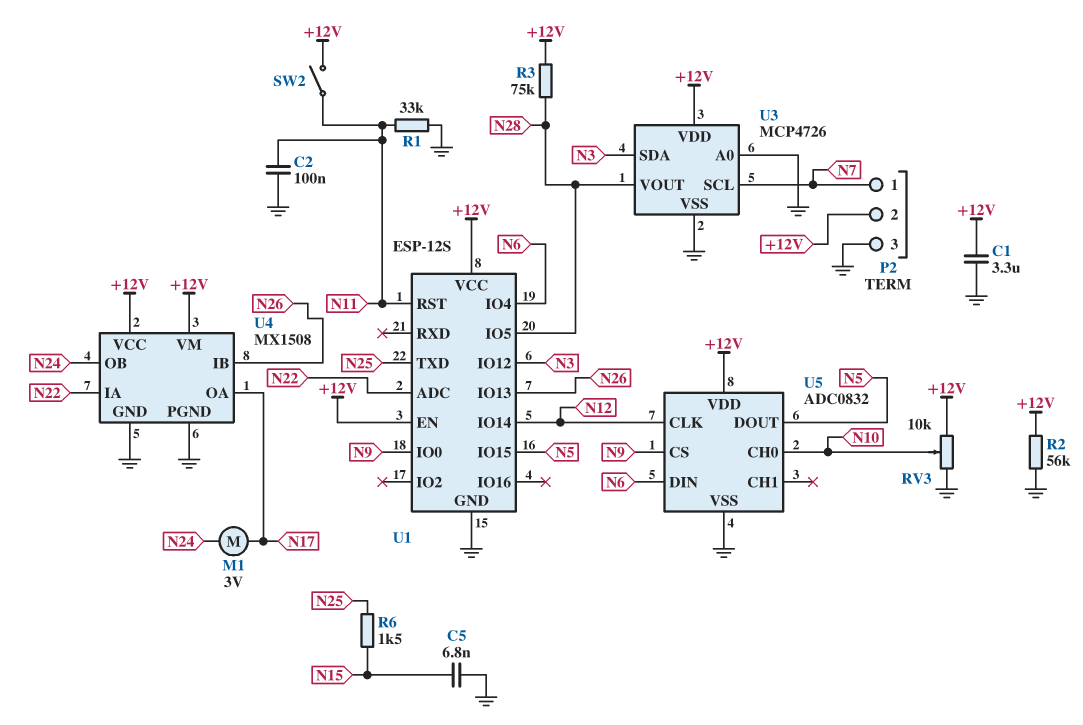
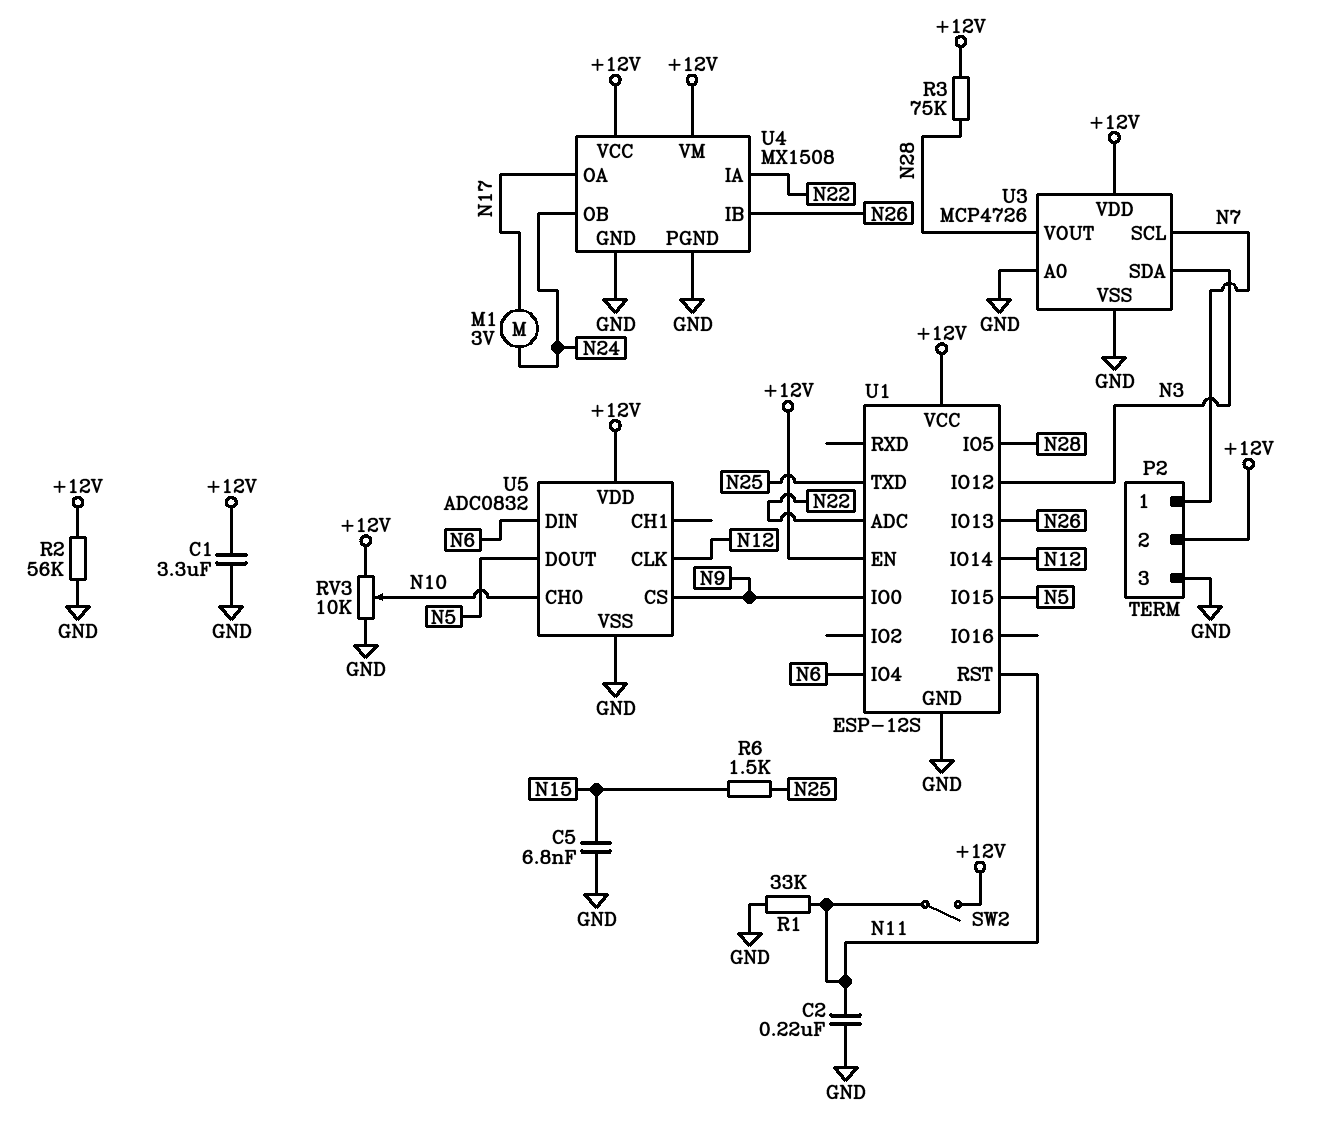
C2: 100nF (GND, N11) -> 220nF (GND, N11)

